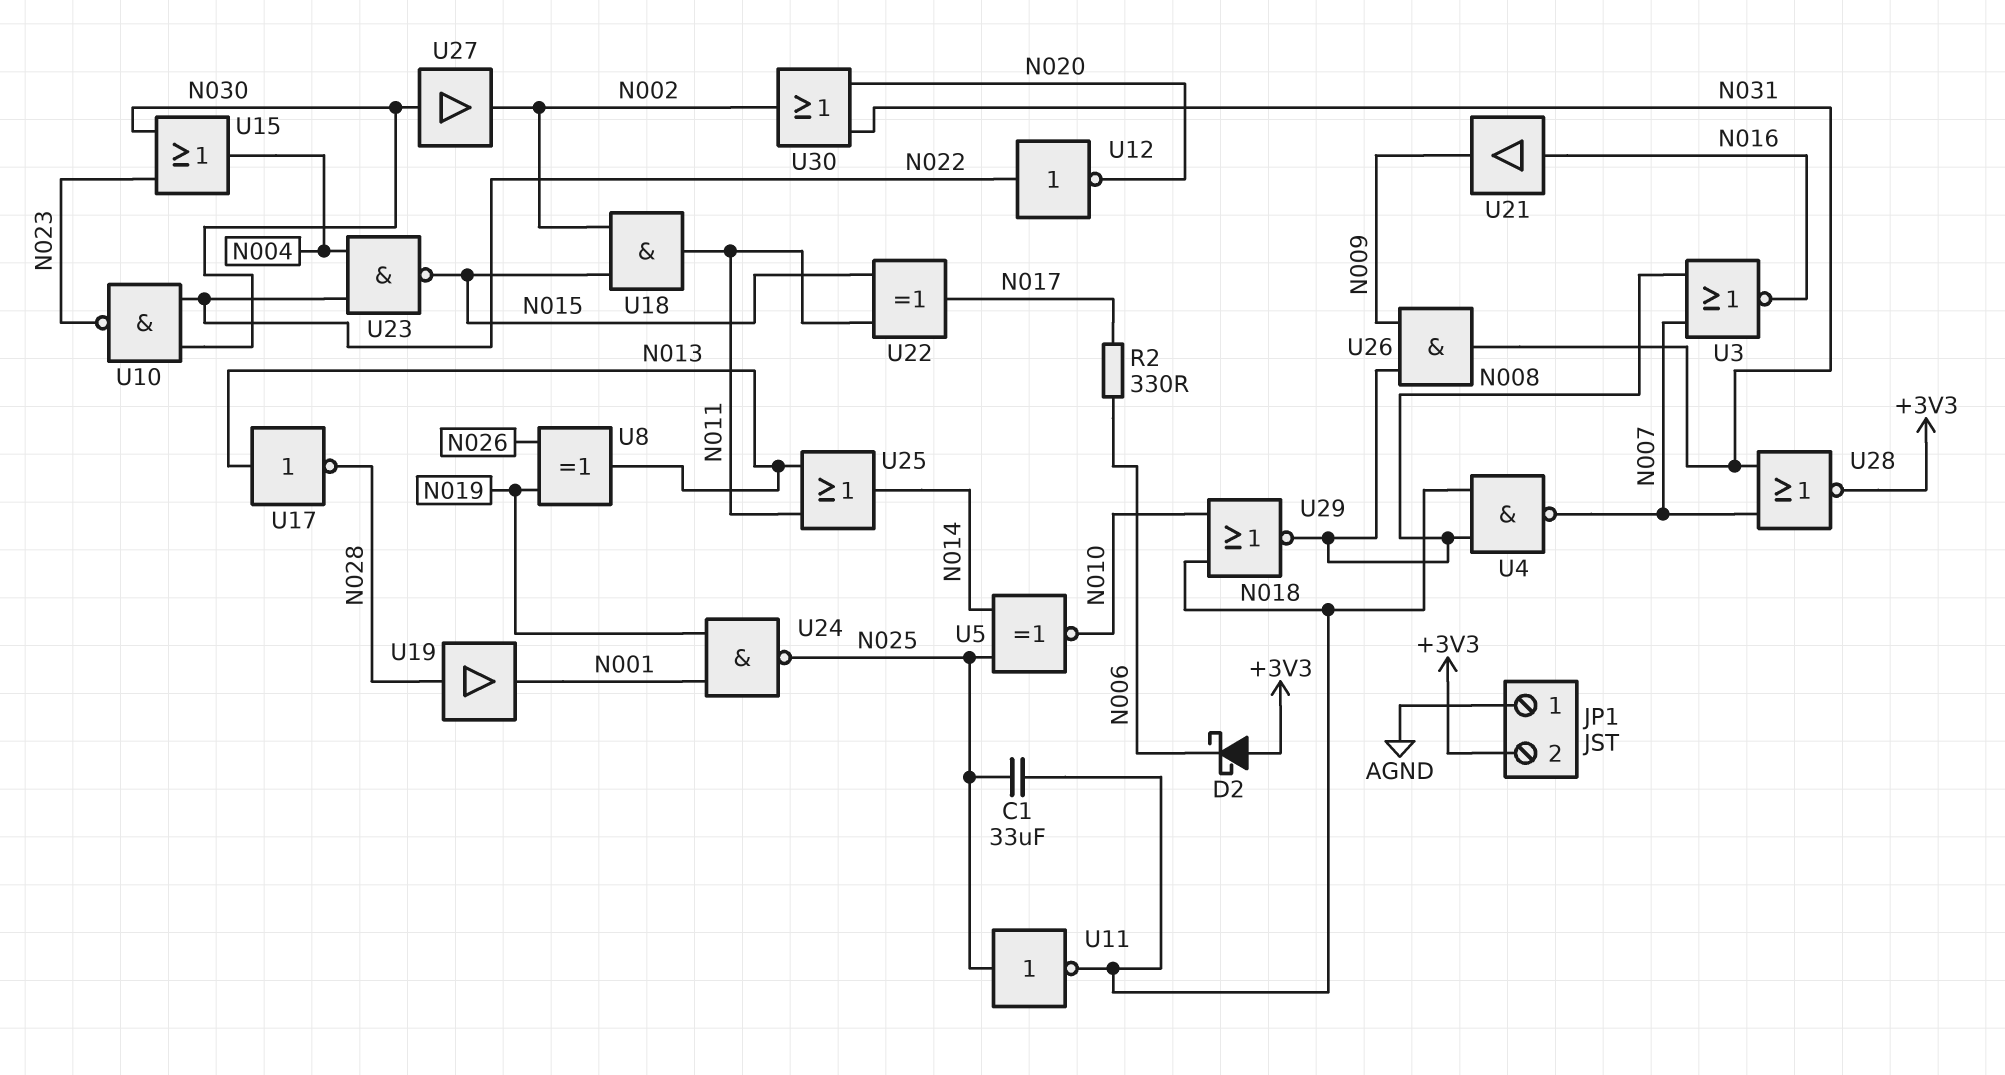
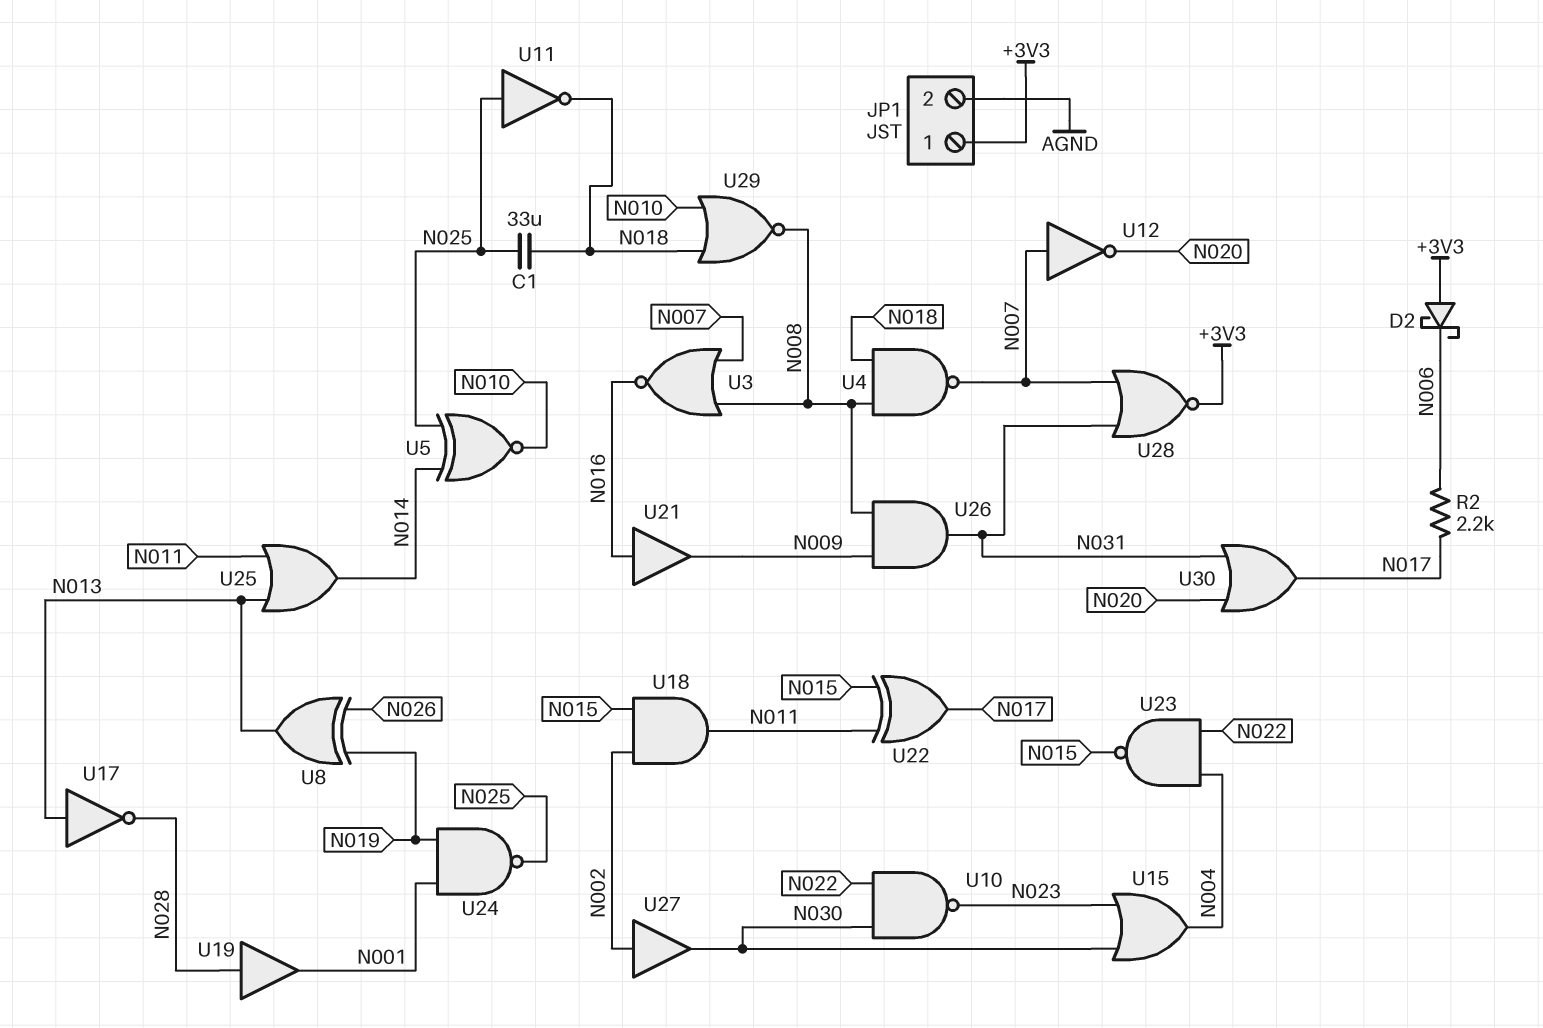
JP1 pin 1: AGND -> +3V3
JP1 pin 2: +3V3 -> AGND
R2: 330 (N006, N017) -> 2.2k (N006, N017)
U12: NOT (in N022, out N020) -> NOT (in N007, out N020)
U27: buffer (in N030, out N002) -> buffer (in N002, out N030)
U30: OR (in N020, in N031, out N002) -> OR (in N020, in N031, out N017)

